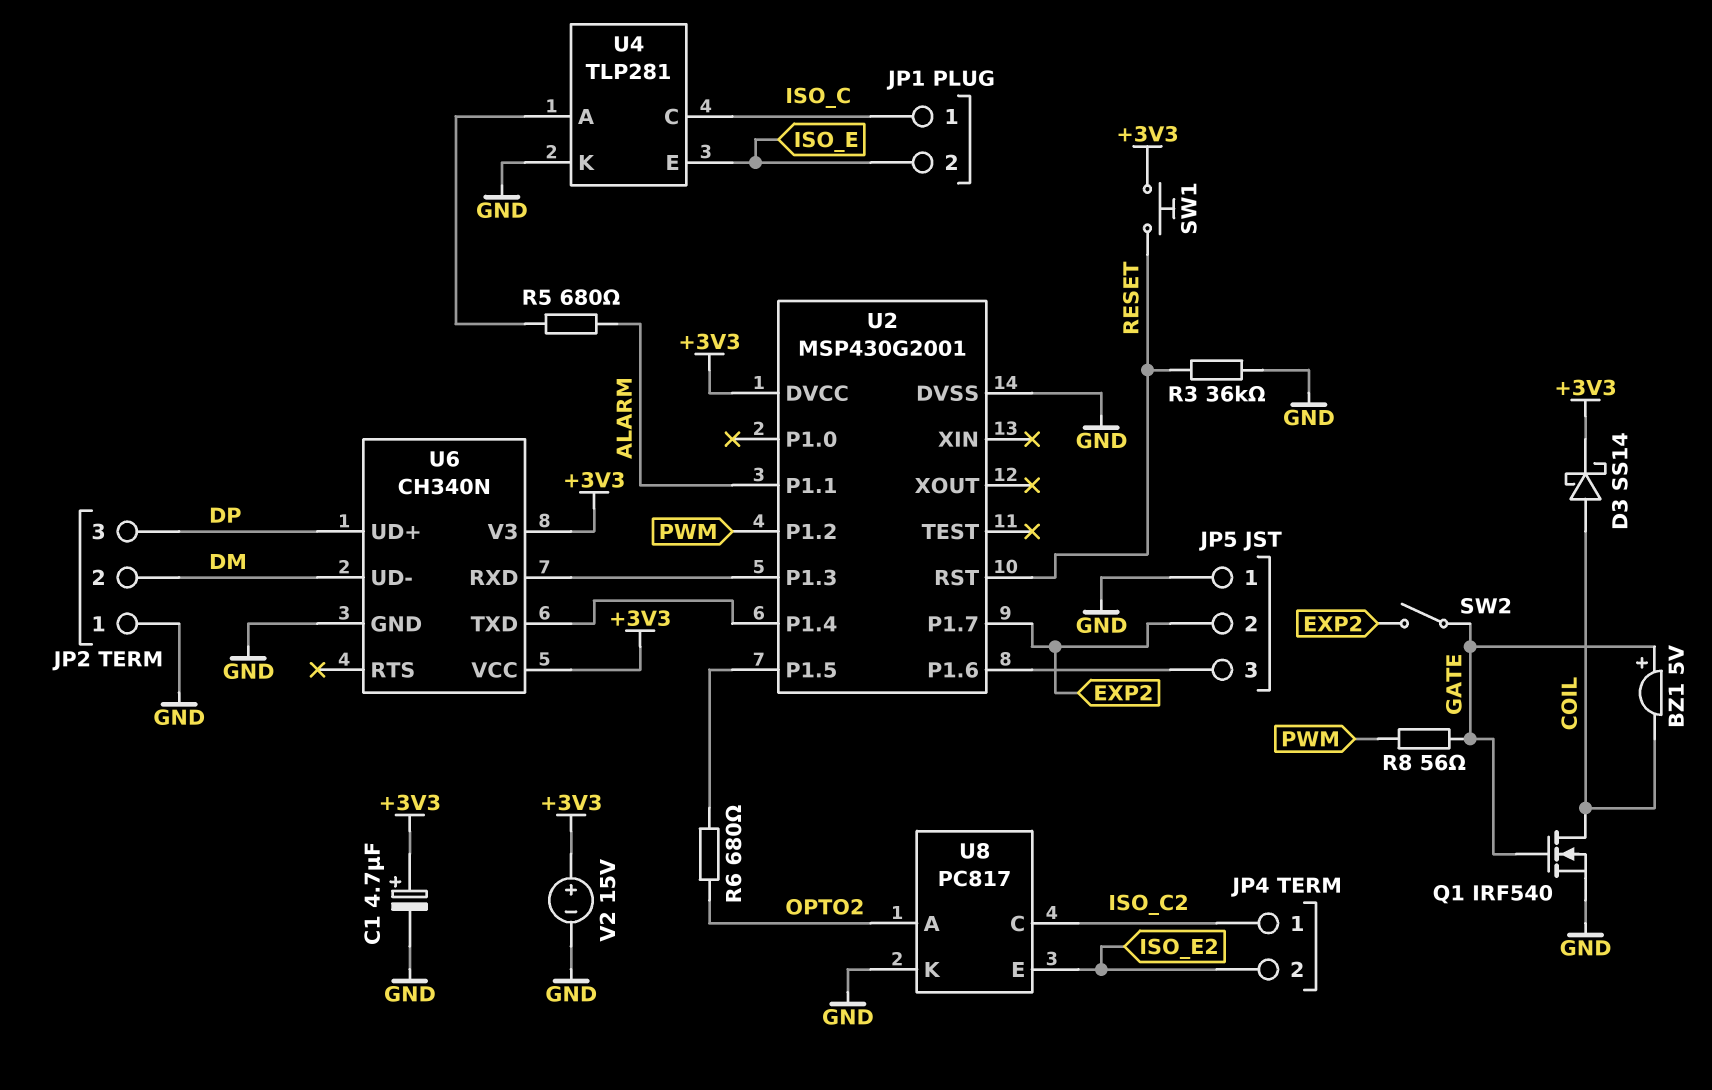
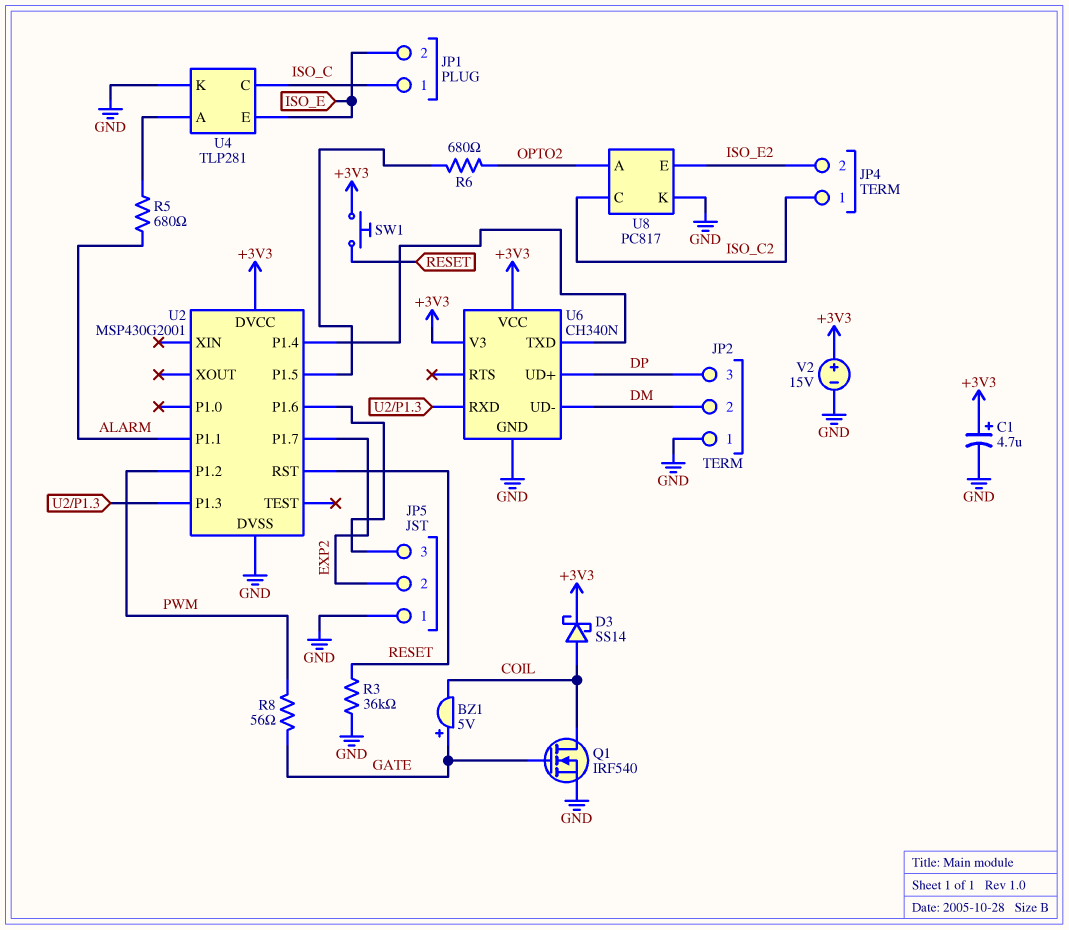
SW2: switch (EXP2, GATE) -> none

